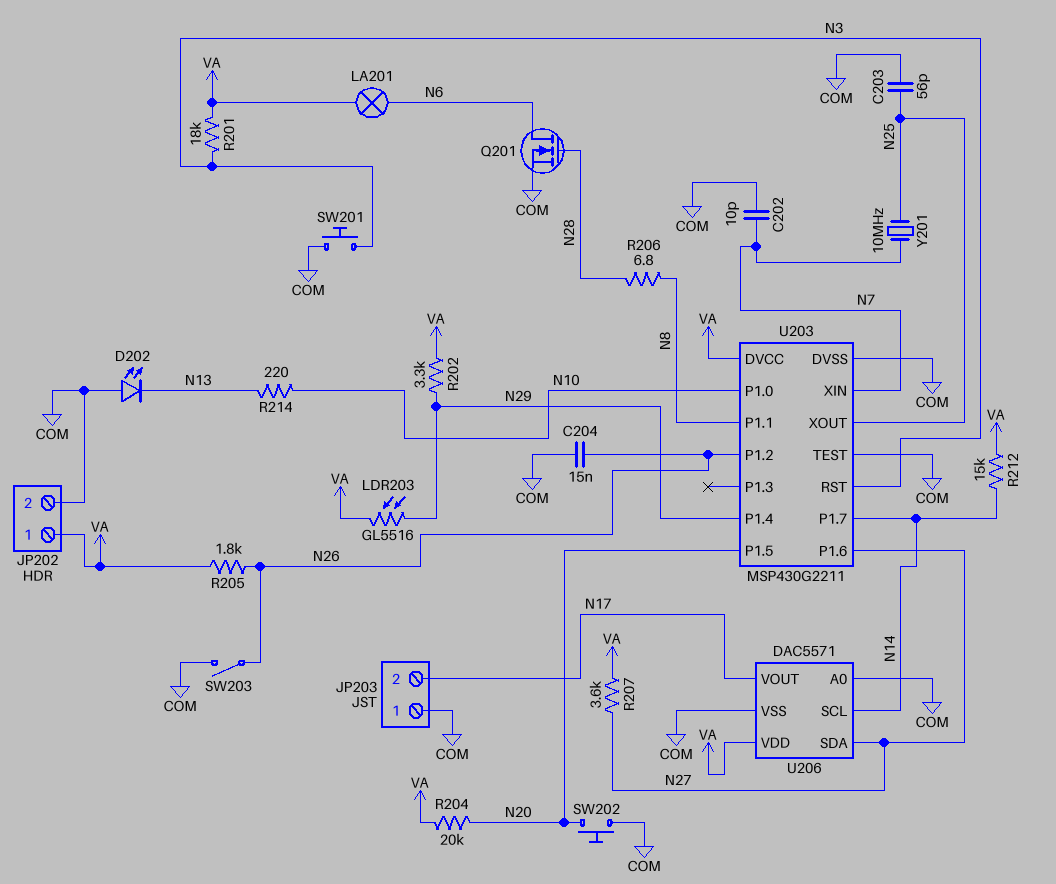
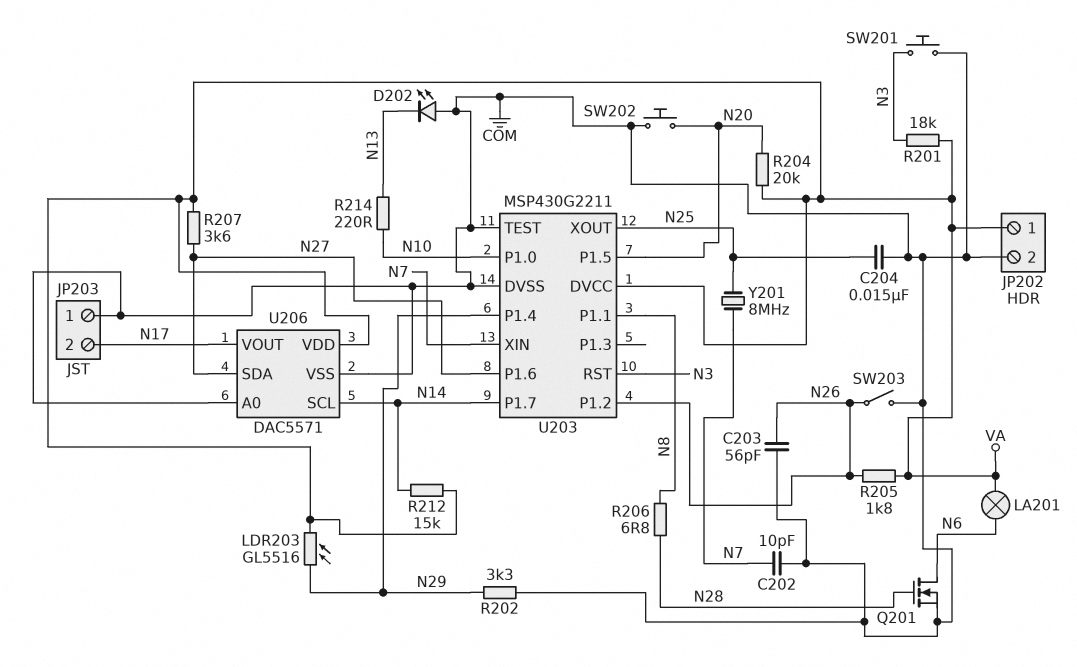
C203: 56pF (COM, N25) -> 56pF (COM, N26)
C204: 15nF (COM, N26) -> 15nF (COM, N25)
R202: 3.3k (N29, VA) -> 3.3k (COM, N29)
Y201: 10MHz (N7, N25) -> 8MHz (N7, N25)

